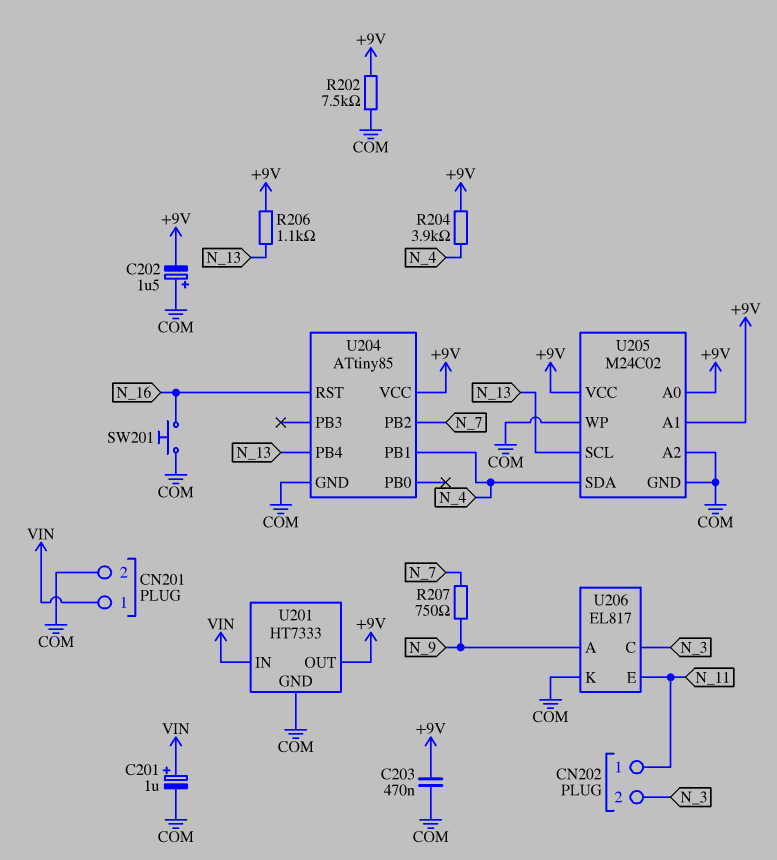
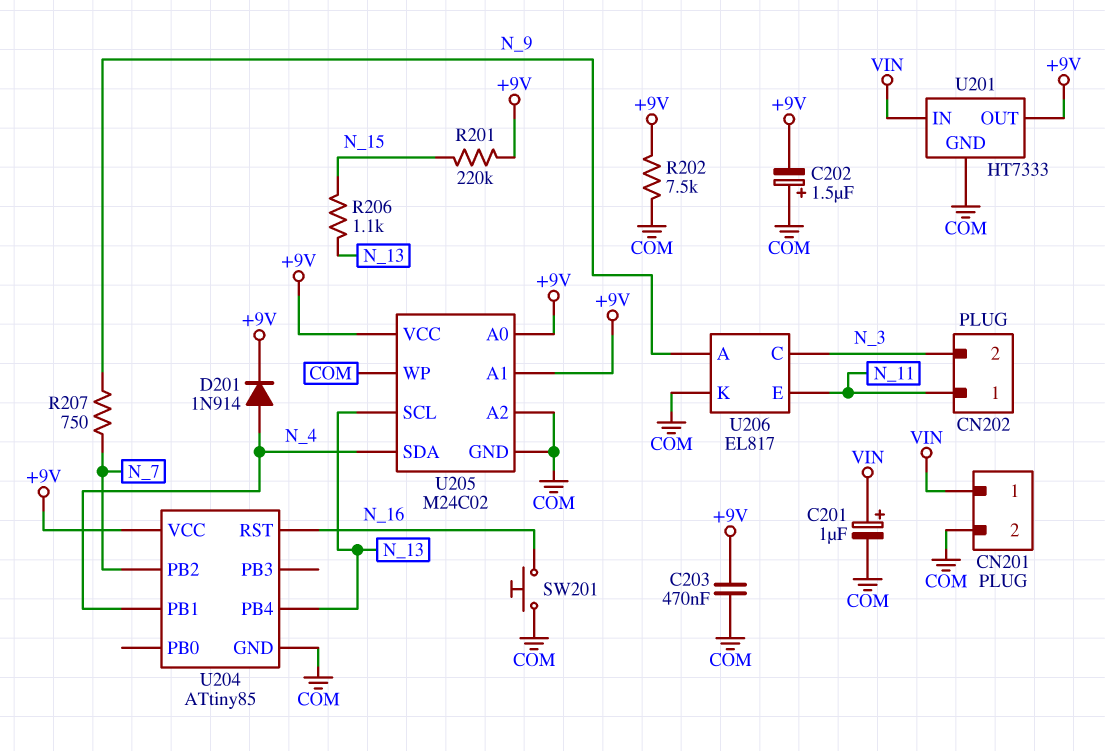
D201: none -> diode 1N914 (A N_4, K +9V)
R201: none -> 220k (+9V, N_15)
R204: 3.9k (+9V, N_4) -> none
R206: 1.1k (+9V, N_13) -> 1.1k (N_13, N_15)

